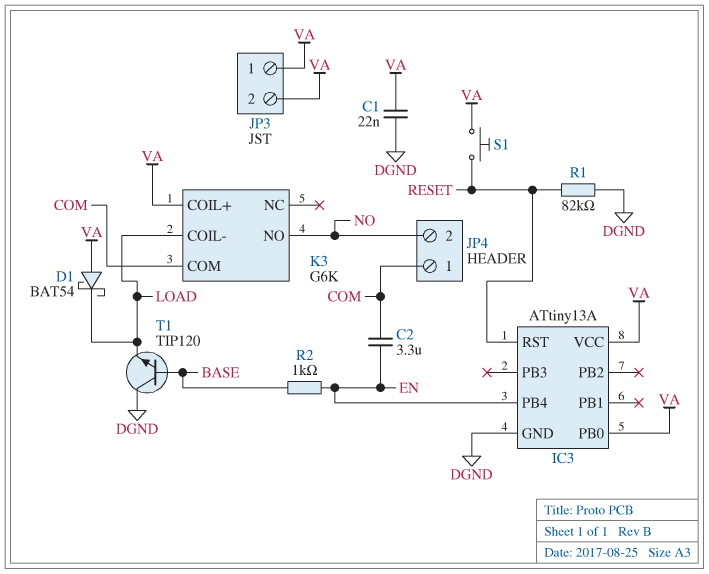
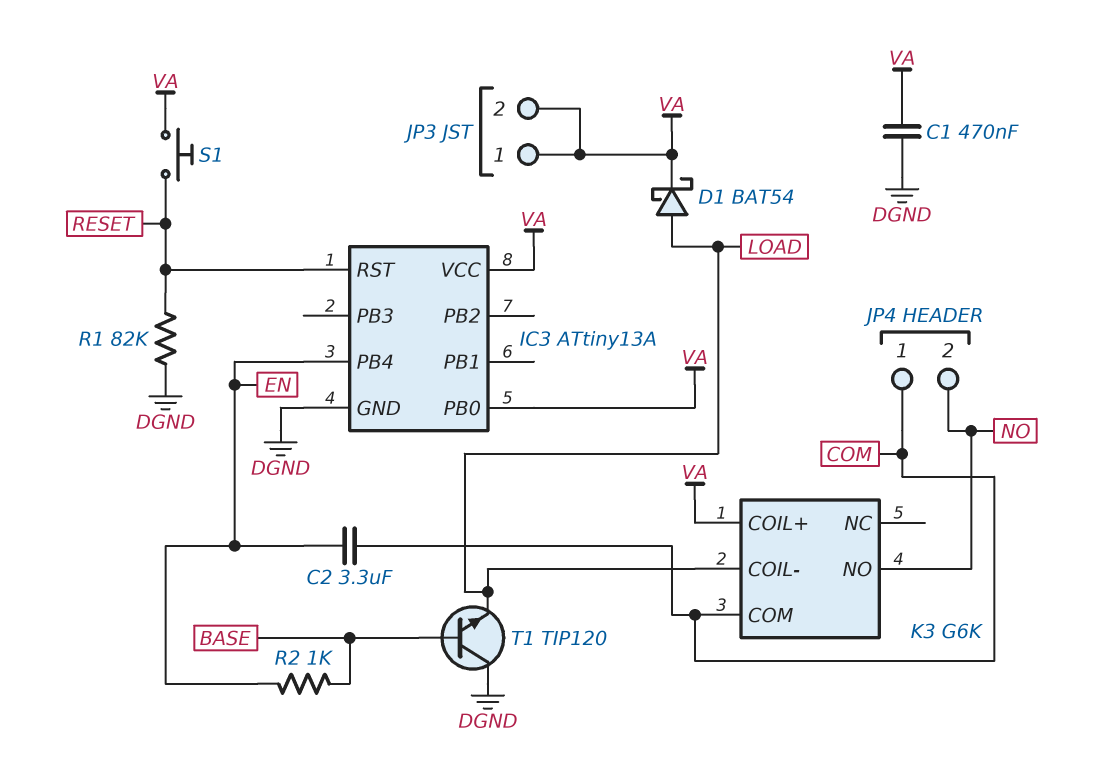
C1: 22nF (DGND, VA) -> 470nF (DGND, VA)
D1: schottky BAT54 (A VA, K LOAD) -> schottky BAT54 (A LOAD, K VA)

